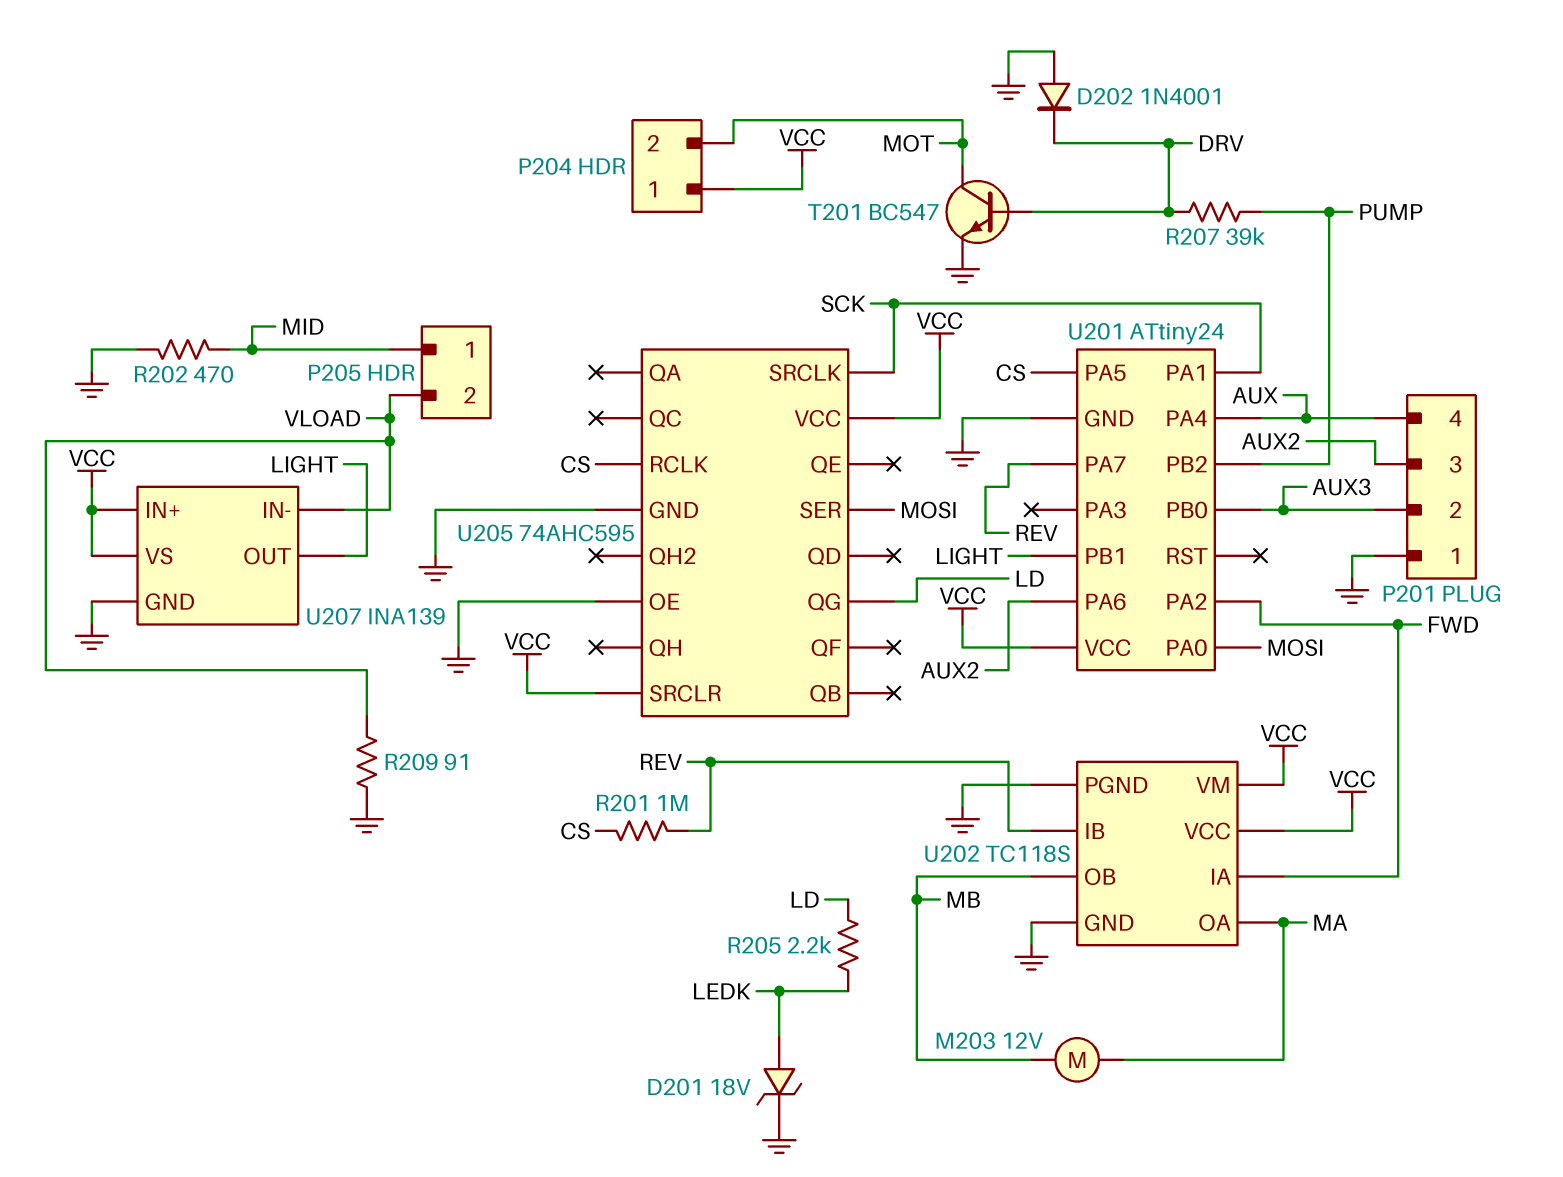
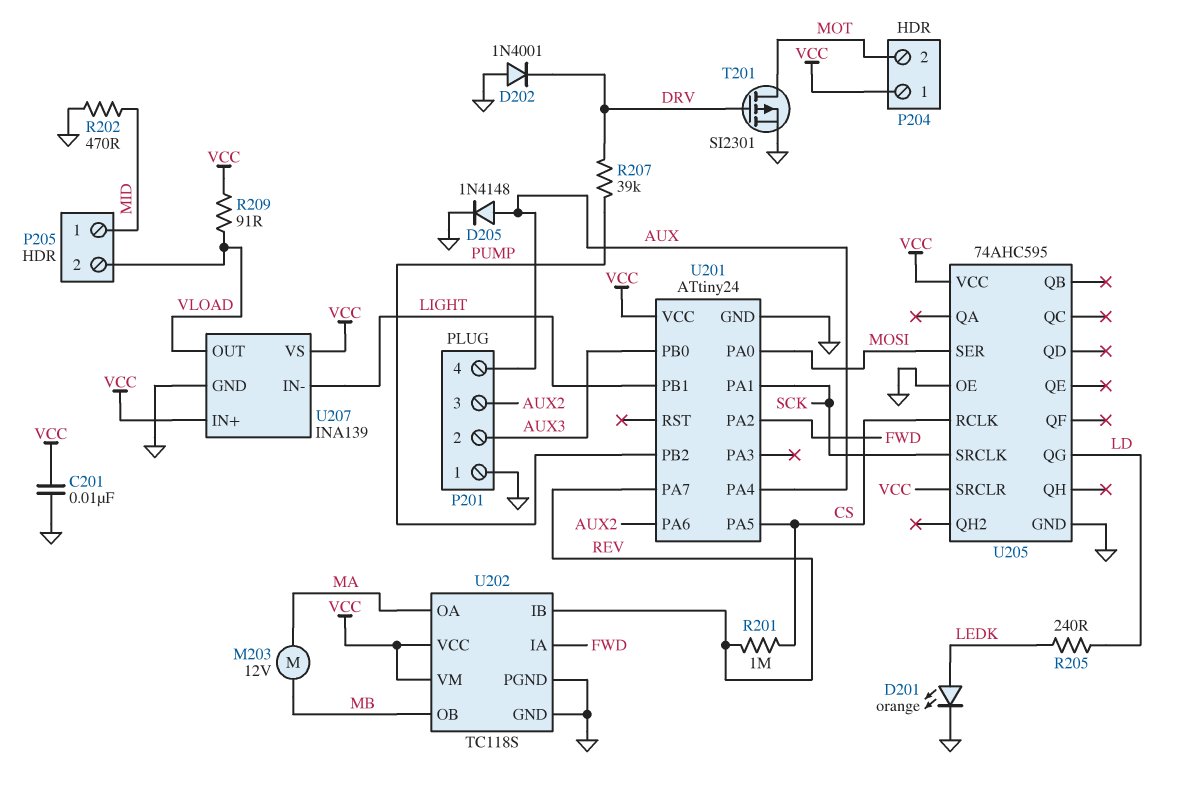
C201: none -> 10nF (GND, VCC)
D201: zener 18V (A LEDK, K GND) -> LED orange (A LEDK, K GND)
D205: none -> diode 1N4148 (A AUX, K GND)
R205: 2.2k (LD, LEDK) -> 240 (LD, LEDK)
R209: 91 (GND, VLOAD) -> 91 (VCC, VLOAD)
T201: NPN BC547 (B DRV, C MOT, E GND) -> PMOS SI2301 (G DRV, D MOT, S GND)
U207 pin IN-: VLOAD -> LIGHT
U207 pin OUT: LIGHT -> VLOAD

